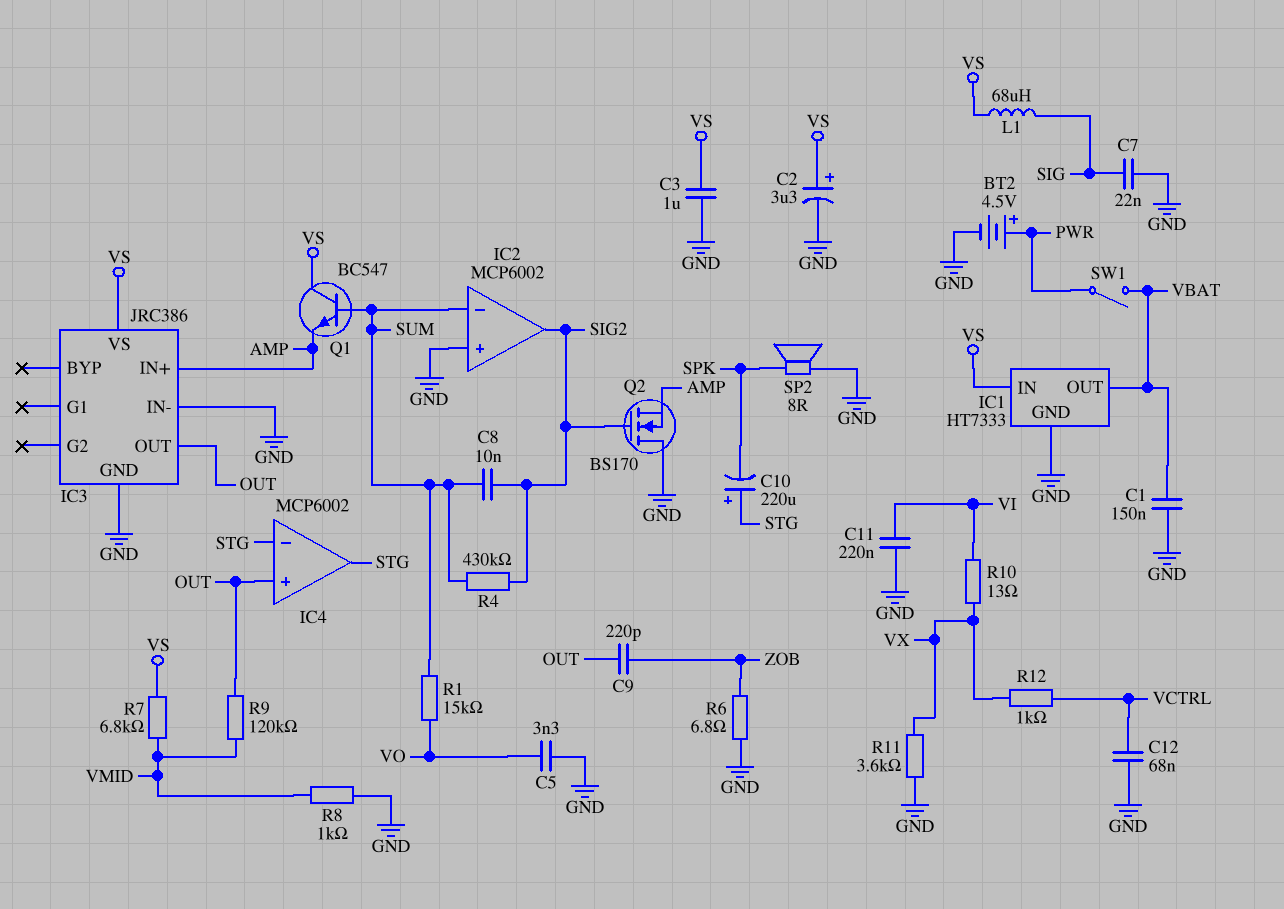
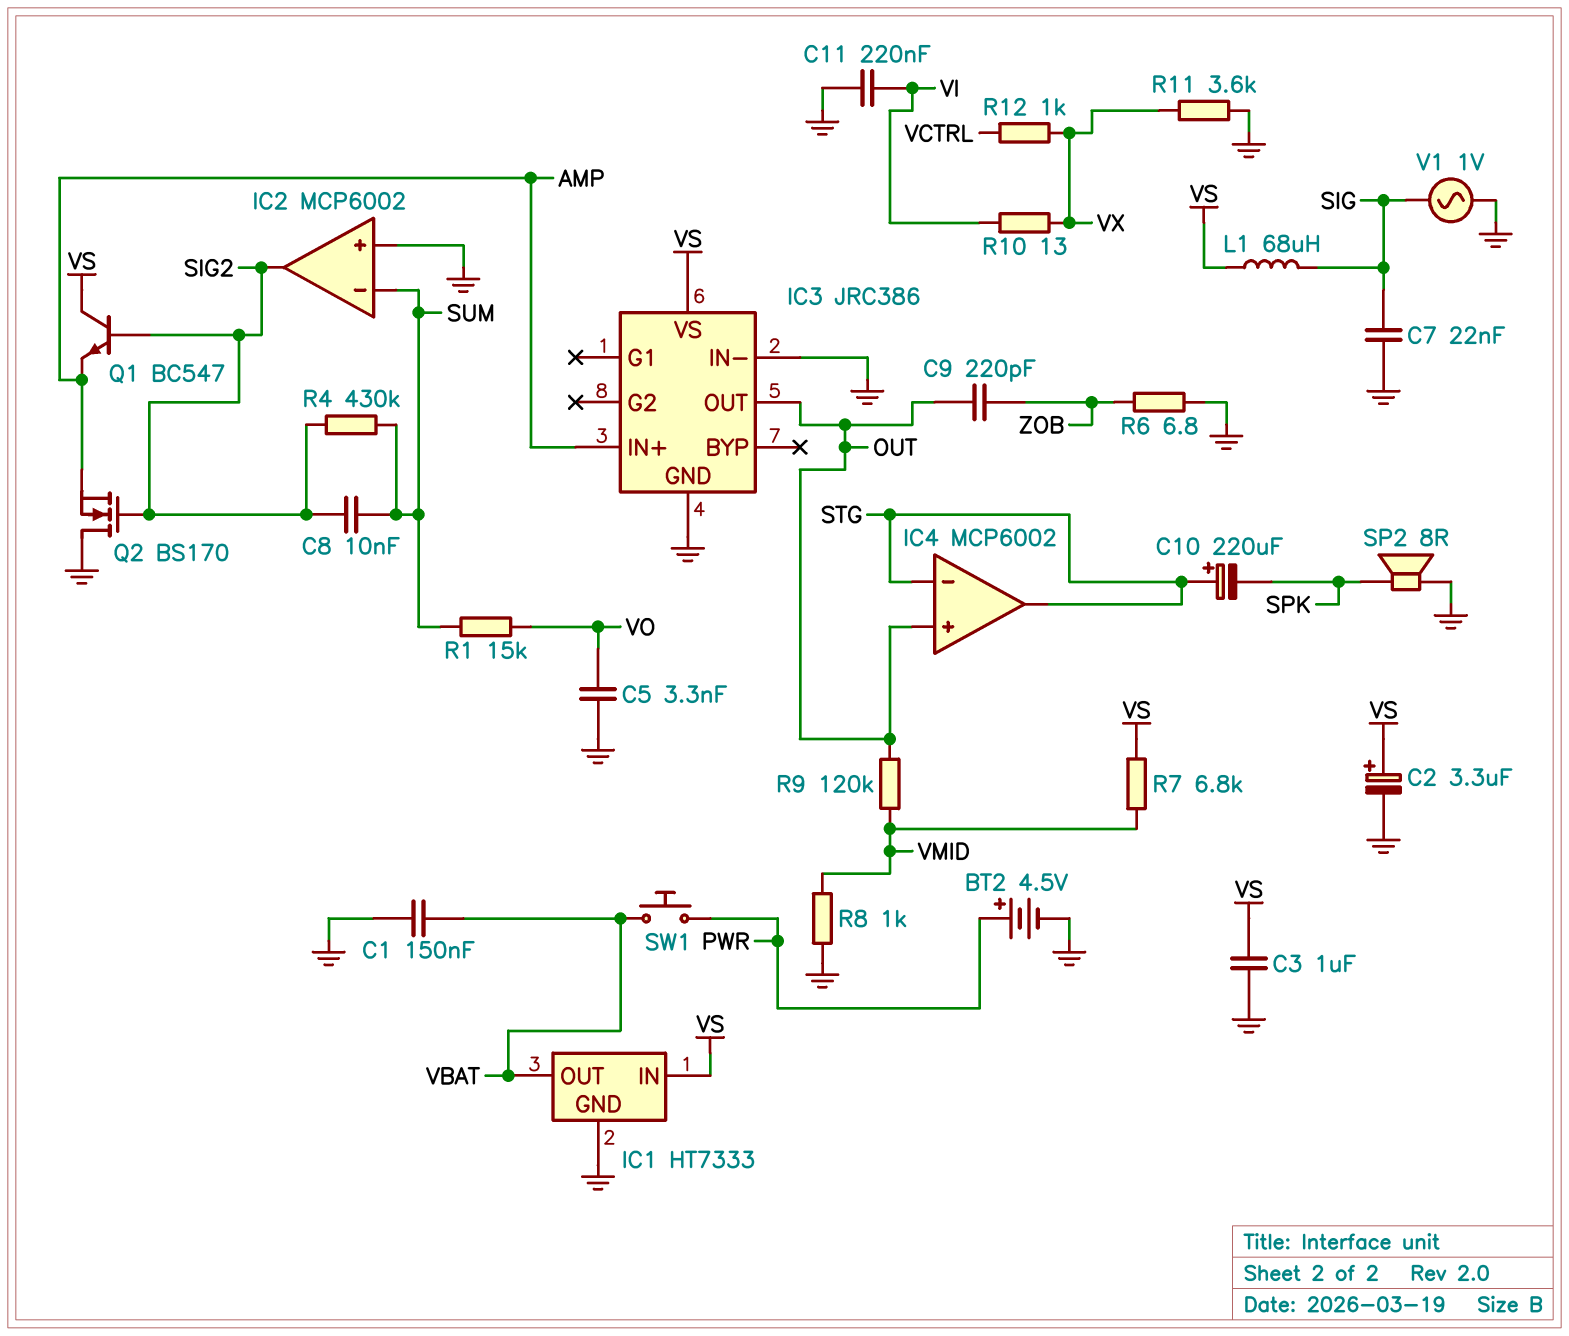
C12: 68nF (GND, VCTRL) -> none
Q1: NPN BC547 (B SUM, C VS, E AMP) -> NPN BC547 (B SIG2, C VS, E AMP)
SW1: switch (PWR, VBAT) -> button (PWR, VBAT)
V1: none -> AC 1V (GND, SIG)

